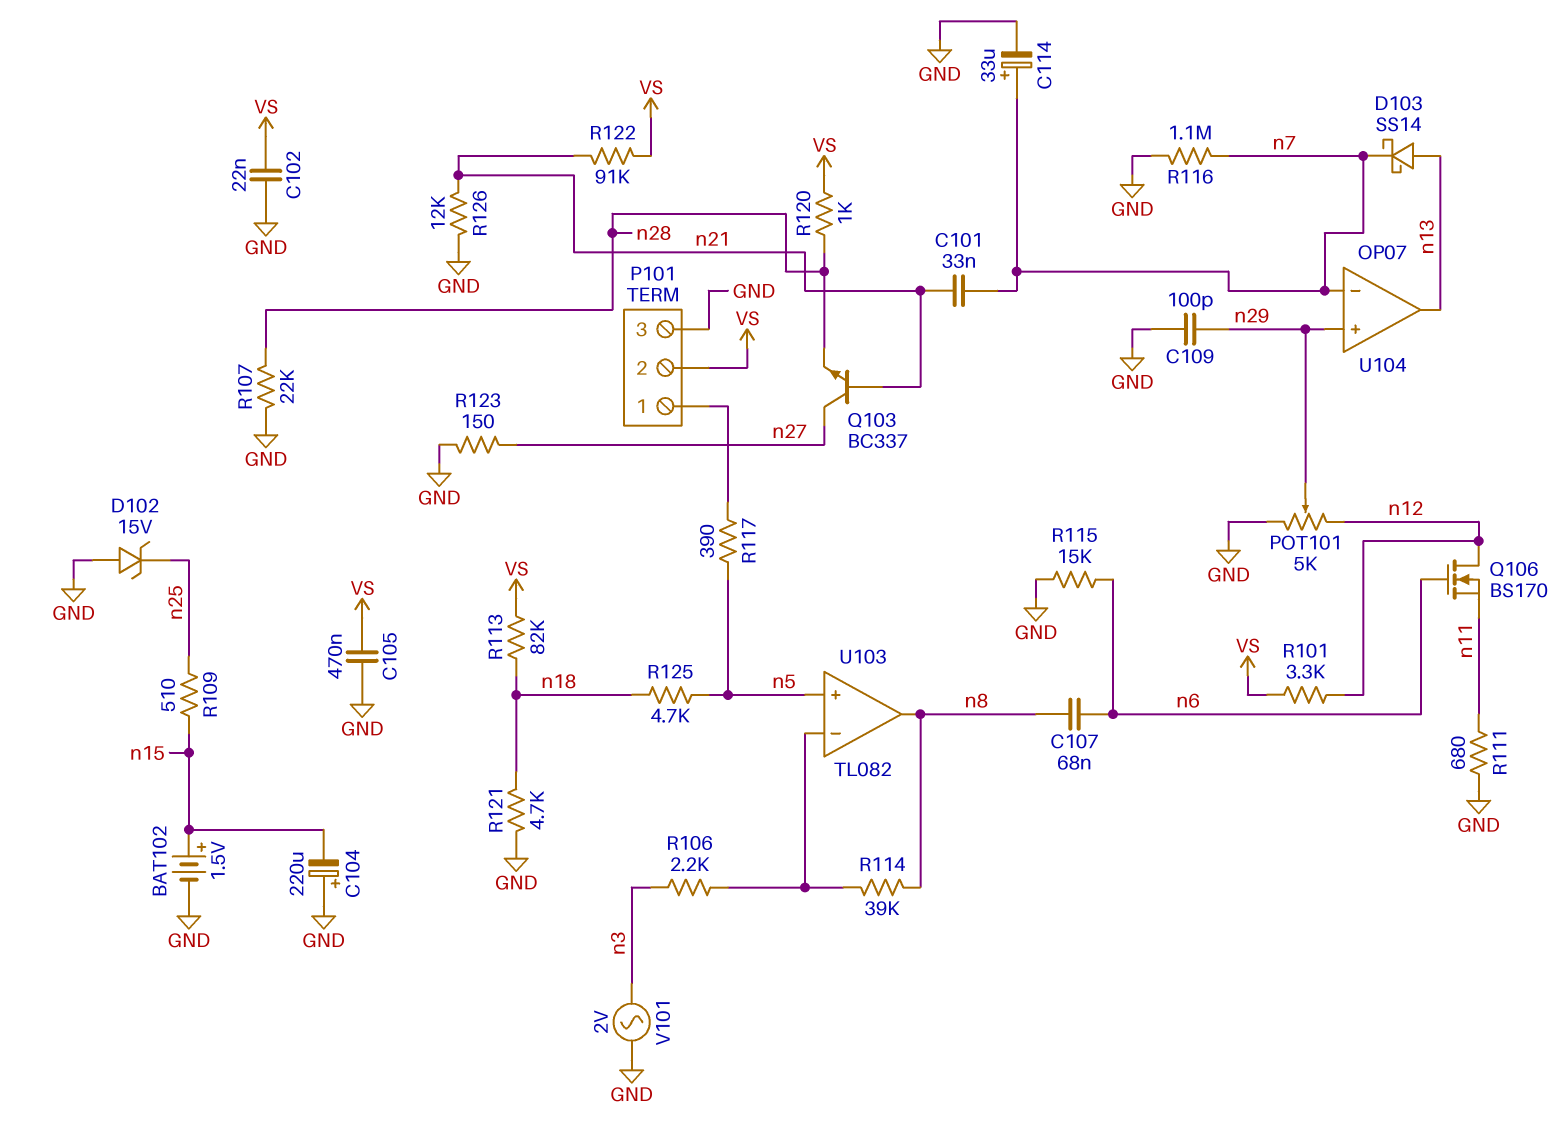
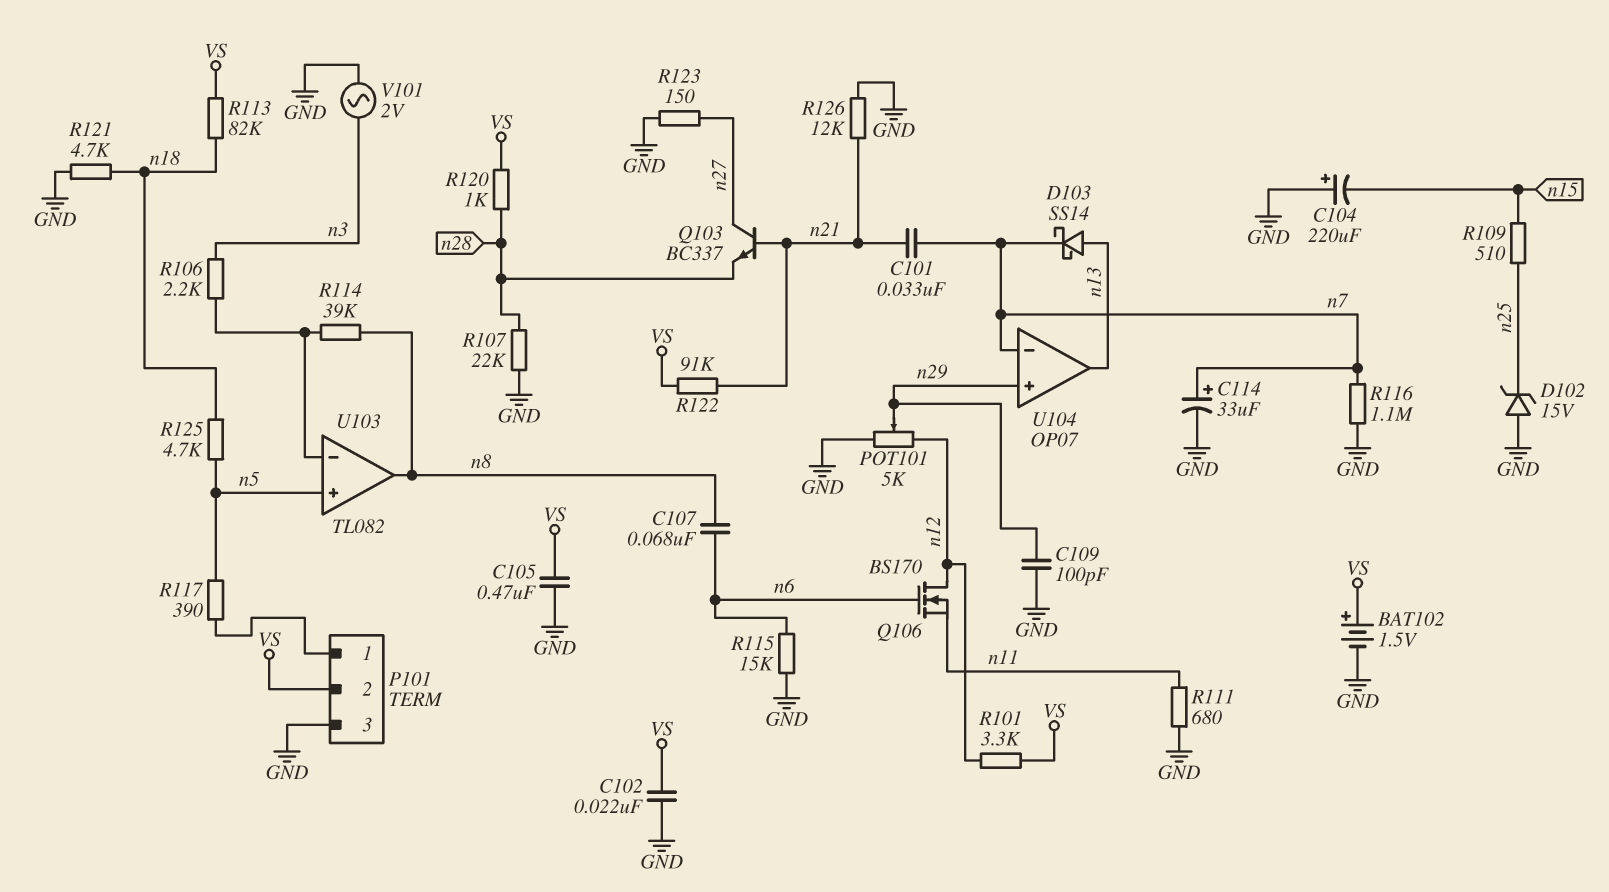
BAT102: 1.5V (plus n15, minus GND) -> 1.5V (plus VS, minus GND)

